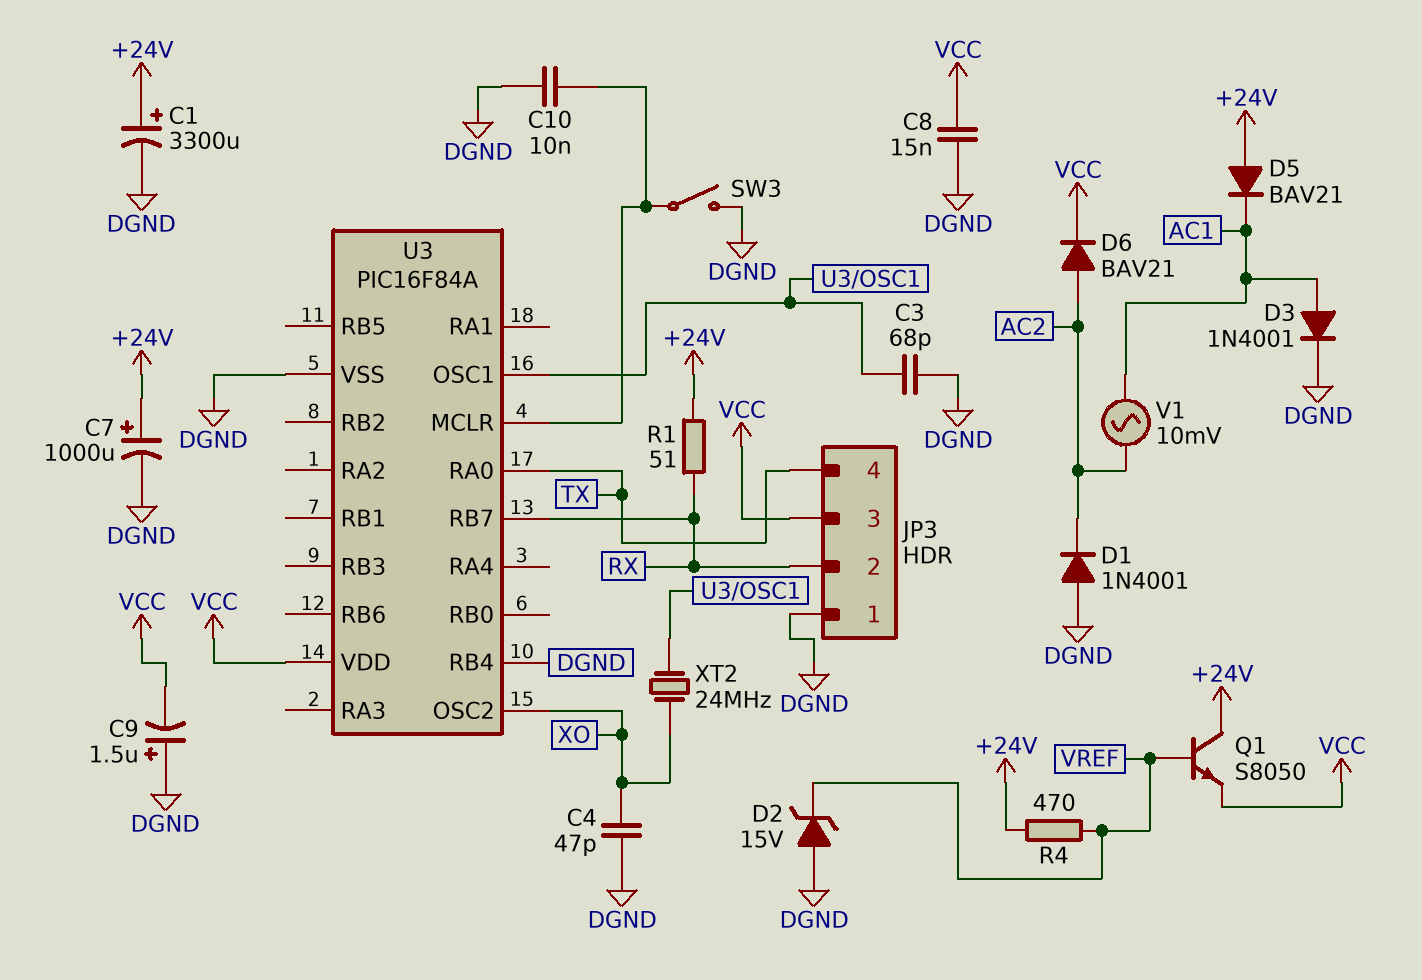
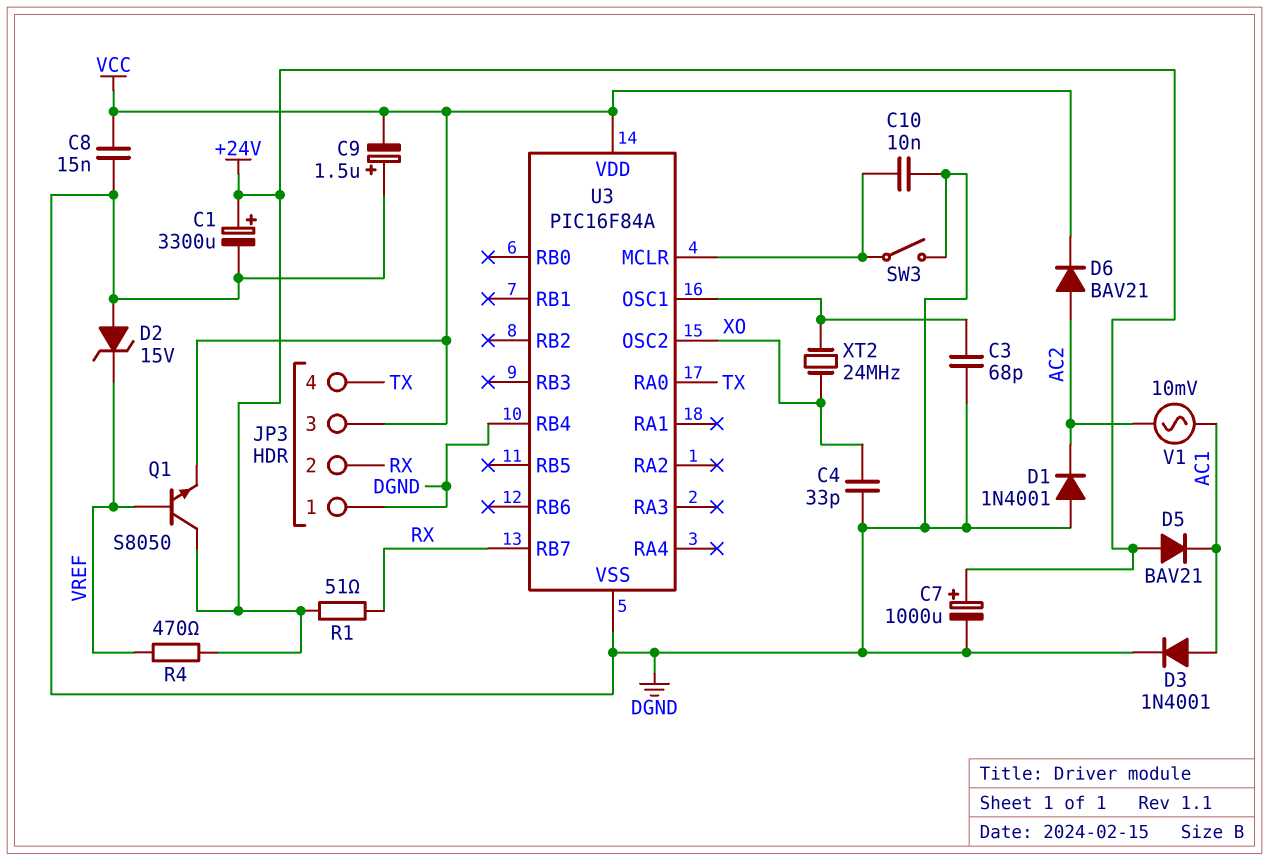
C4: 47pF (DGND, XO) -> 33pF (DGND, XO)

